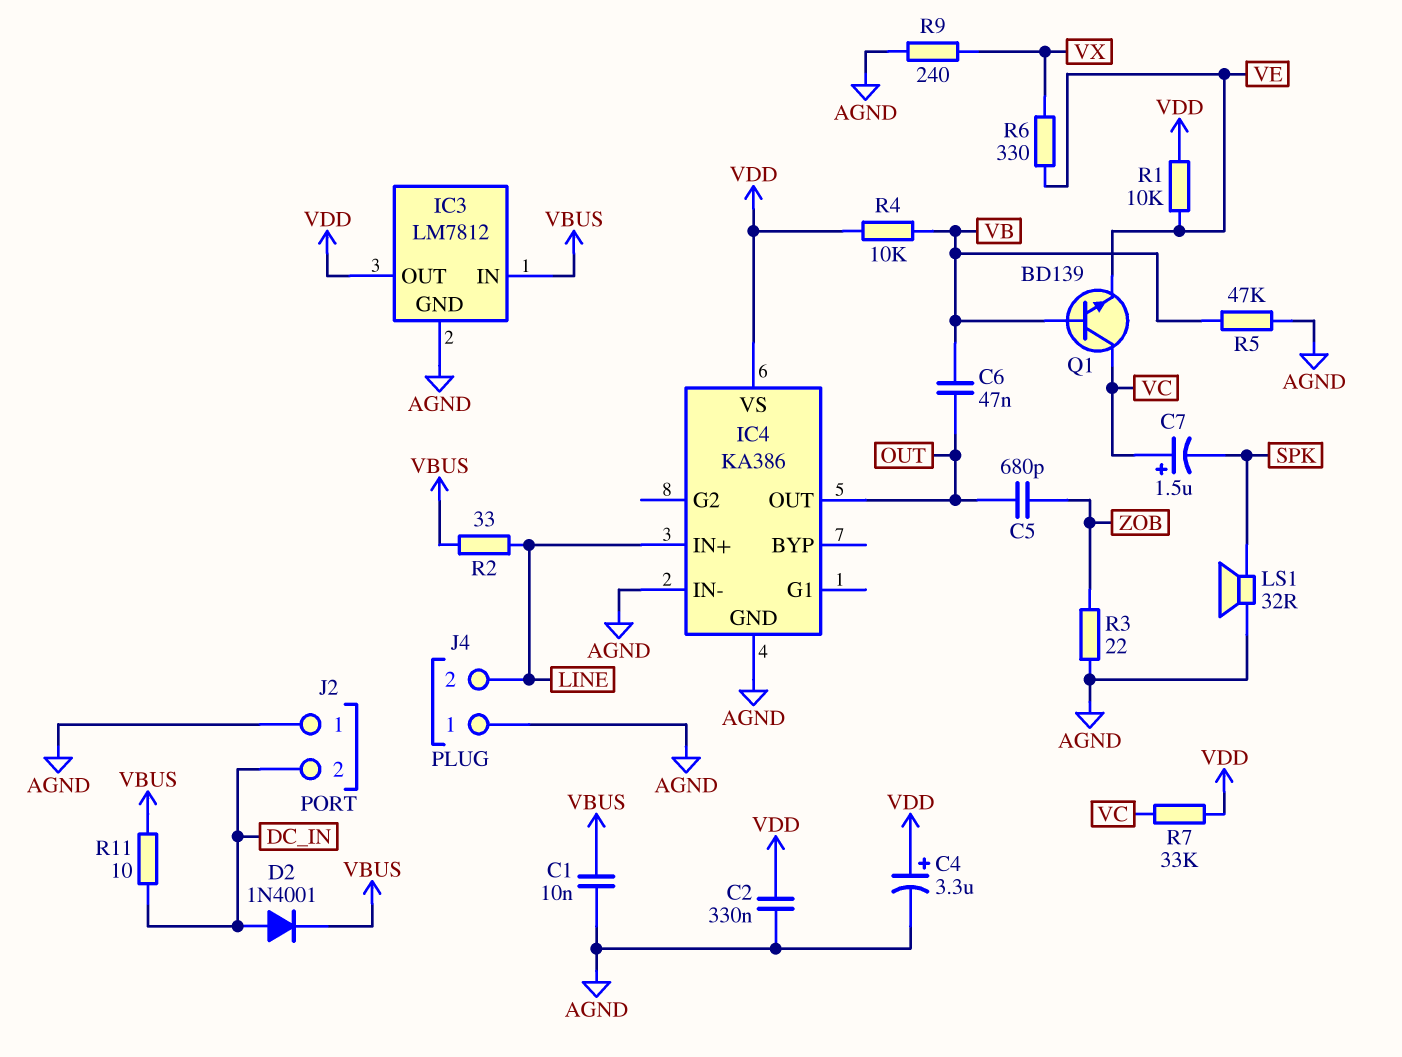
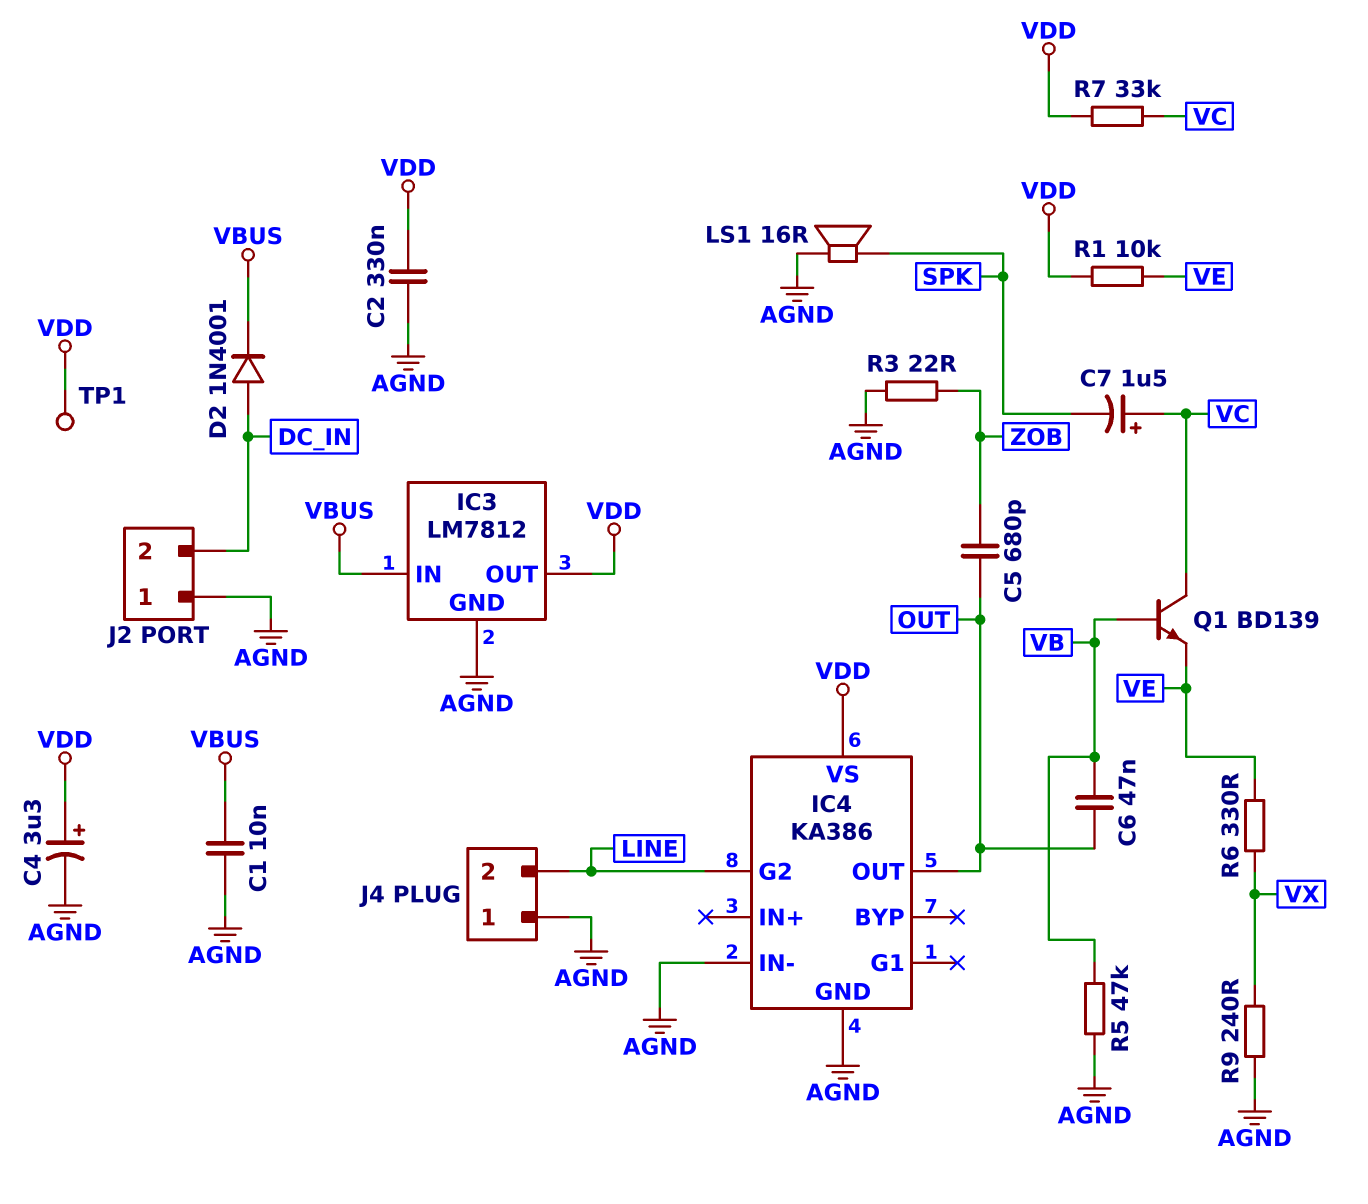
IC4 pin G2: none -> LINE
IC4 pin IN+: LINE -> none
LS1: speaker 32R (AGND, SPK) -> speaker 16R (AGND, SPK)
R2: 33 (LINE, VBUS) -> none
R4: 10k (VB, VDD) -> none
R11: 10 (DC_IN, VBUS) -> none
TP1: none -> test point (VDD)

